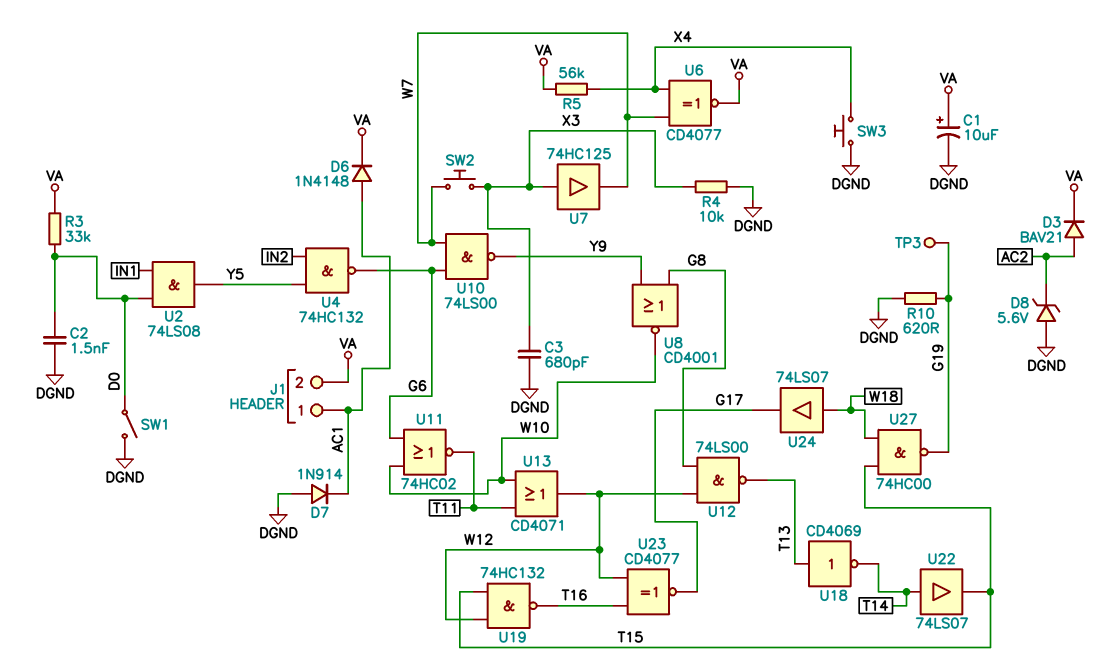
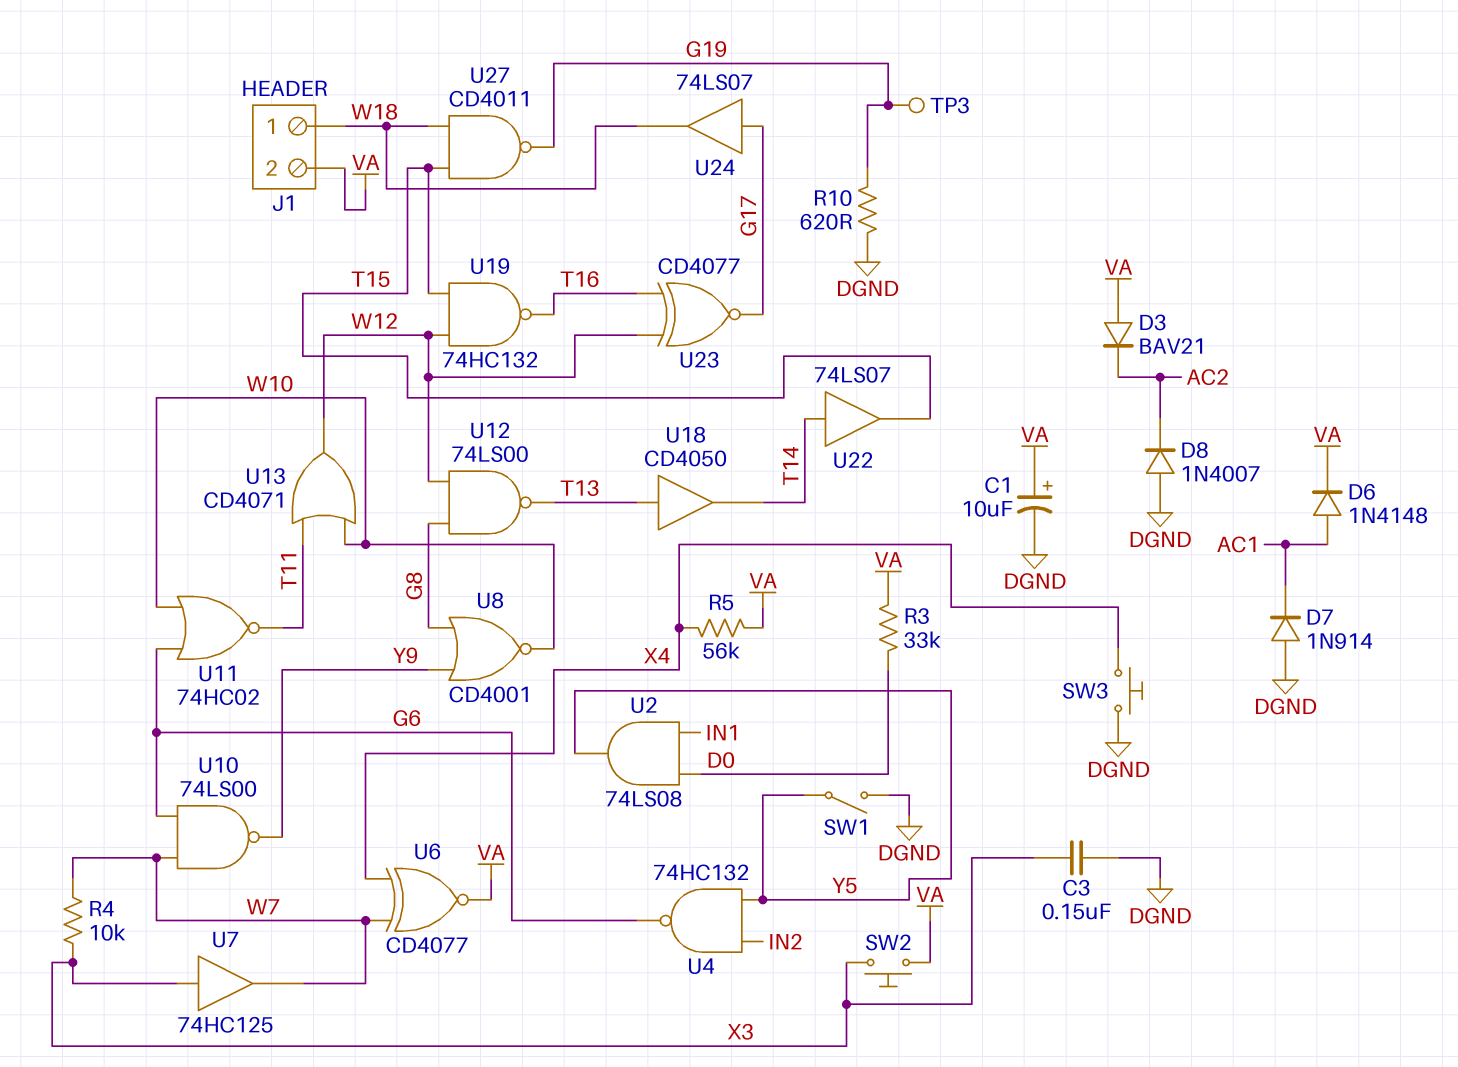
C2: 1.5nF (D0, DGND) -> none
C3: 680pF (DGND, X3) -> 150nF (DGND, X3)
D3: diode BAV21 (A AC2, K VA) -> diode BAV21 (A VA, K AC2)
D8: zener 5.6V (A DGND, K AC2) -> diode 1N4007 (A DGND, K AC2)
J1 pin 1: AC1 -> W18
R4: 10k (DGND, X3) -> 10k (W7, X3)
SW1: switch (D0, DGND) -> switch (DGND, Y5)
SW2: button (W7, X3) -> button (VA, X3)
U18: NOT CD4069 (in T13, out T14) -> buffer CD4050 (in T13, out T14)
U24: buffer 74LS07 (in W18, out G17) -> buffer 74LS07 (in G17, out W18)
U27: NAND 74HC00 (in T15, in W18, out G19) -> NAND CD4011 (in T15, in W18, out G19)

